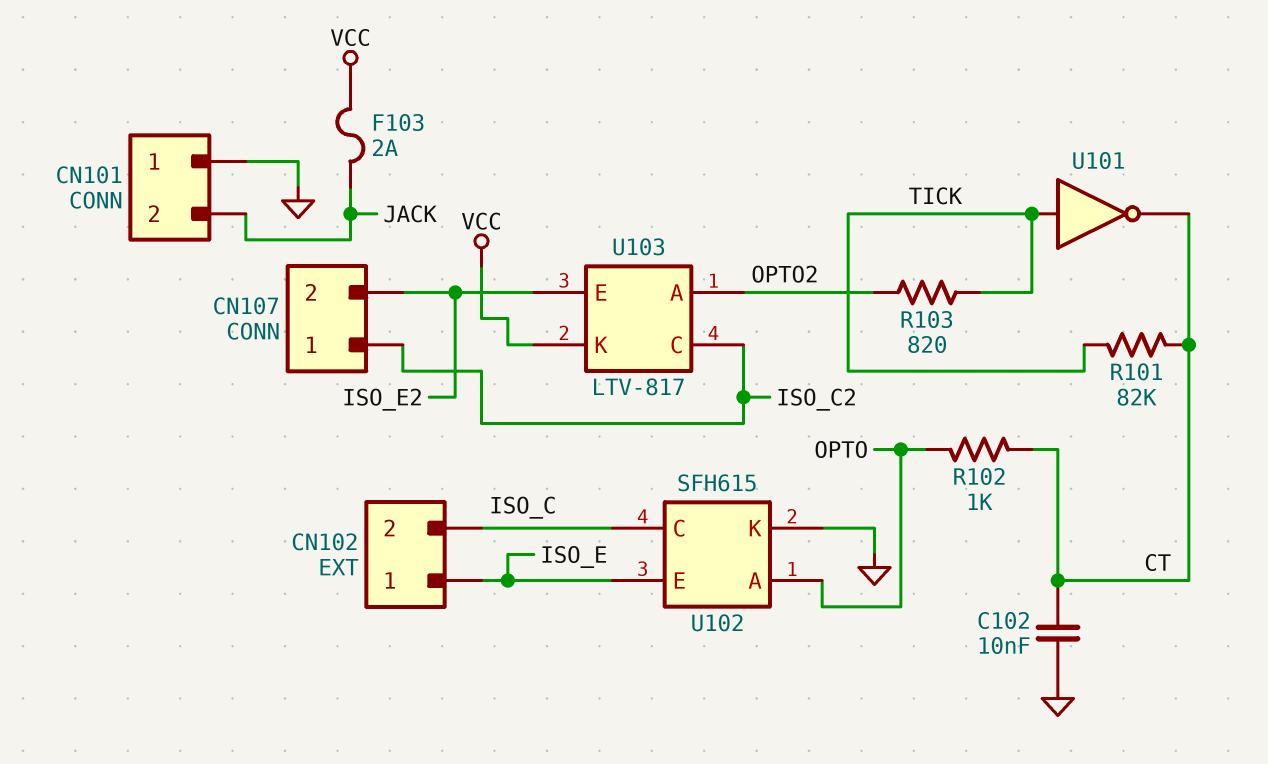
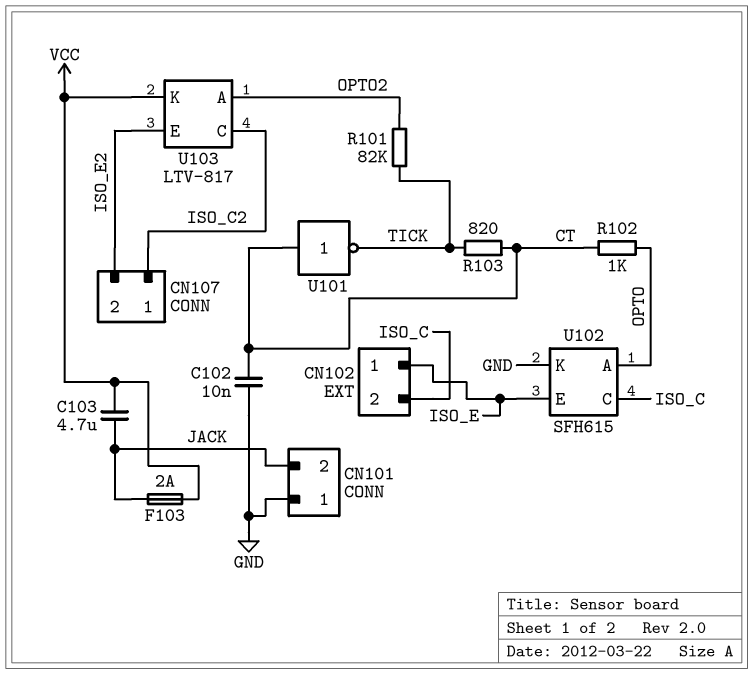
C103: none -> 4.7uF (JACK, VCC)
R101: 82k (CT, TICK) -> 82k (OPTO2, TICK)
R103: 820 (OPTO2, TICK) -> 820 (CT, TICK)
U101: NOT (in TICK, out CT) -> NOT (in CT, out TICK)

